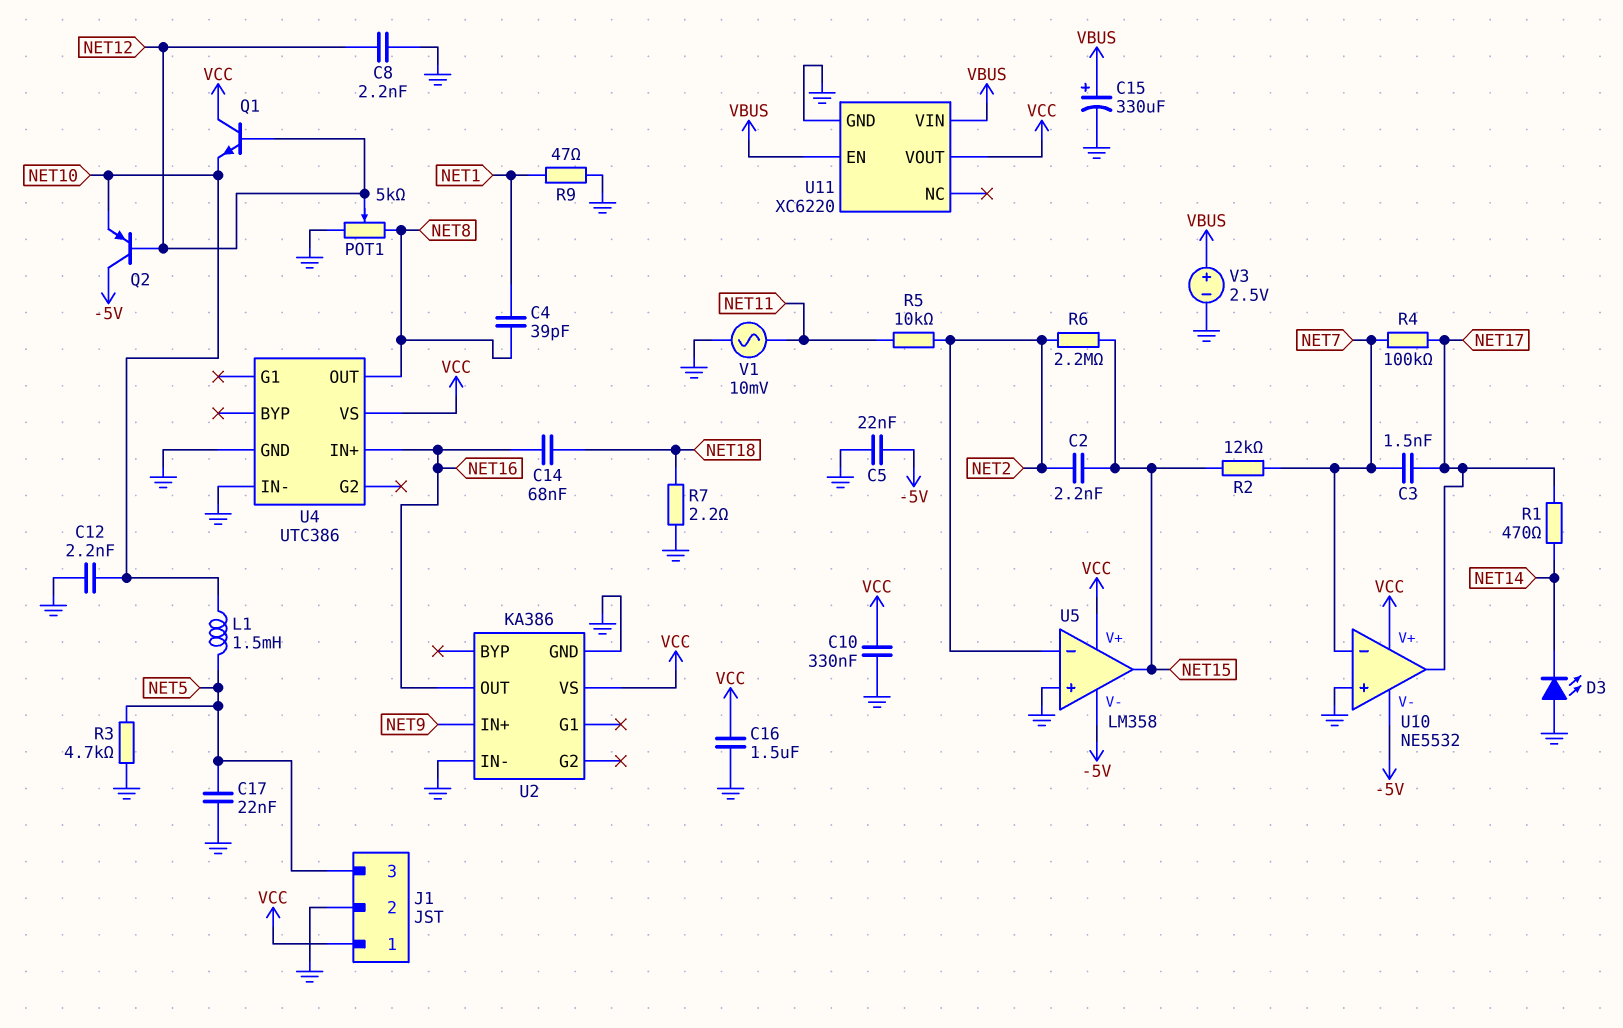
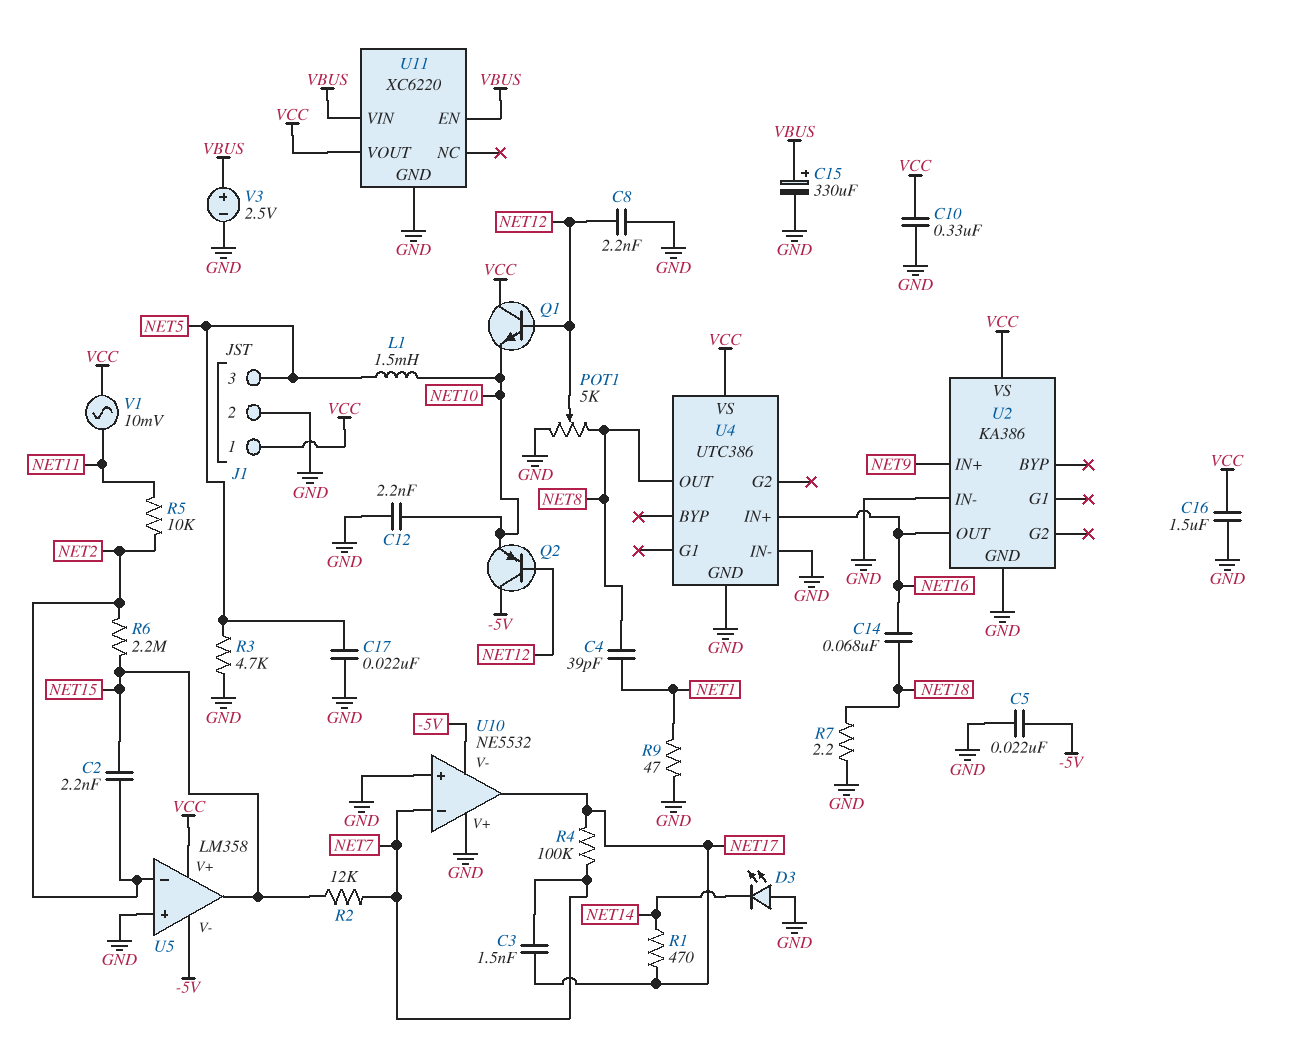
U10 pin V+: VCC -> GND
V1: AC 10mV (GND, NET11) -> AC 10mV (NET11, VCC)

